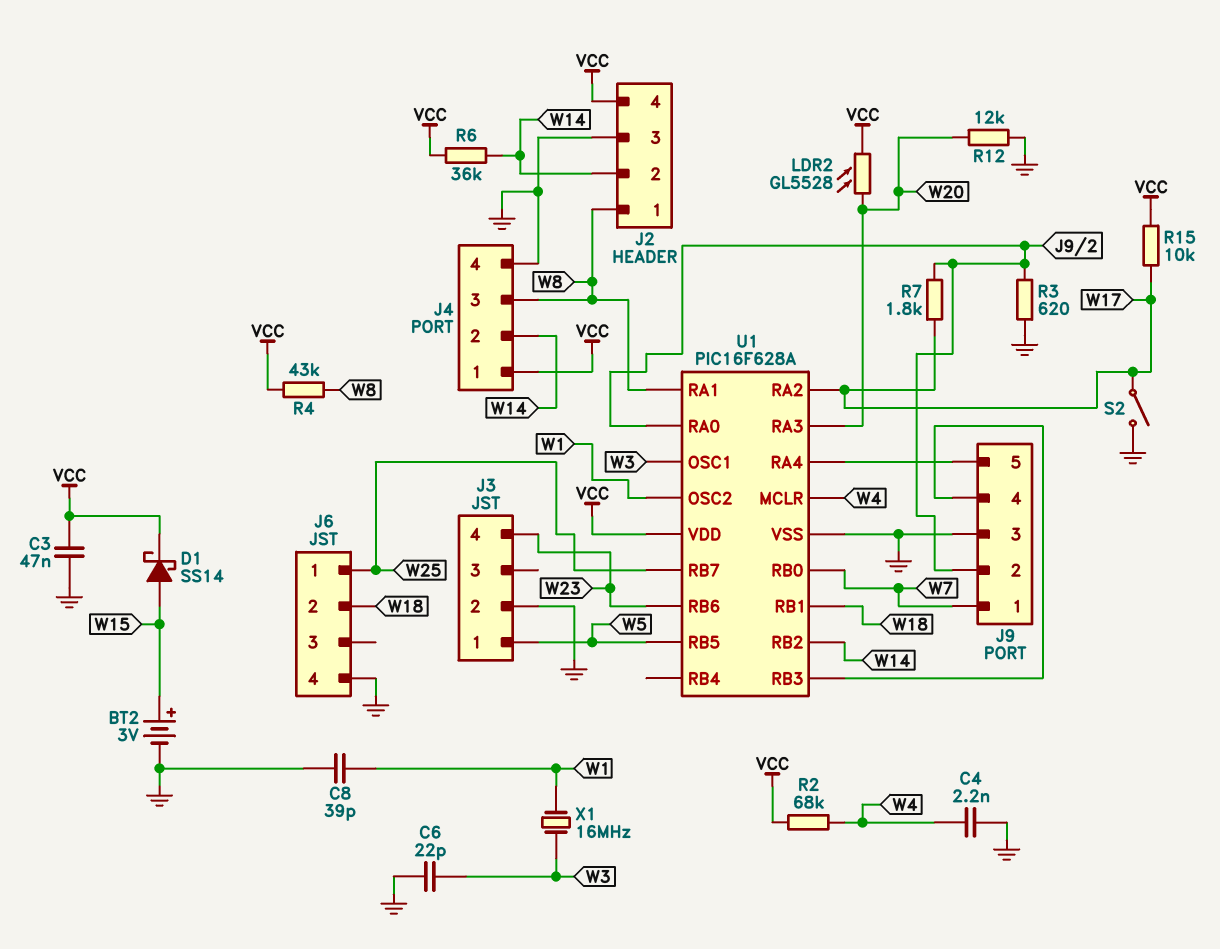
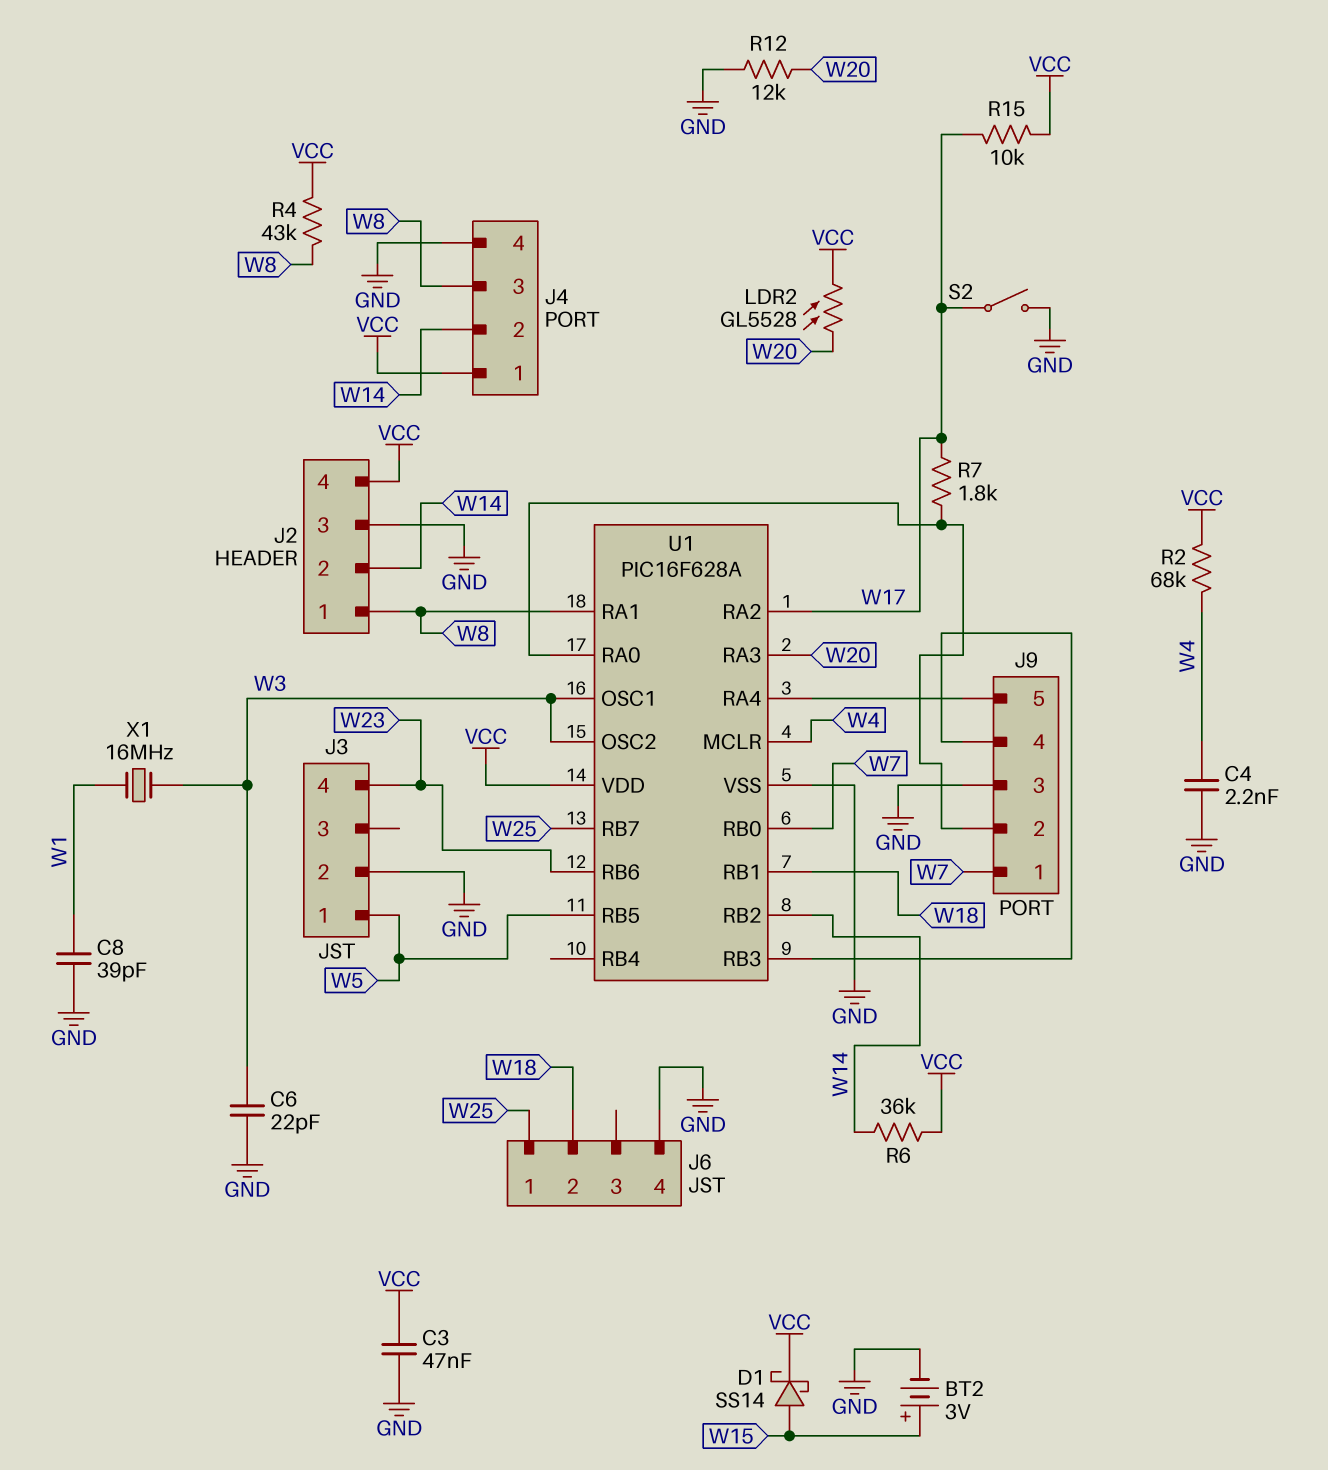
R3: 620 (GND, J9/2) -> none
U1 pin OSC2: W1 -> W3

